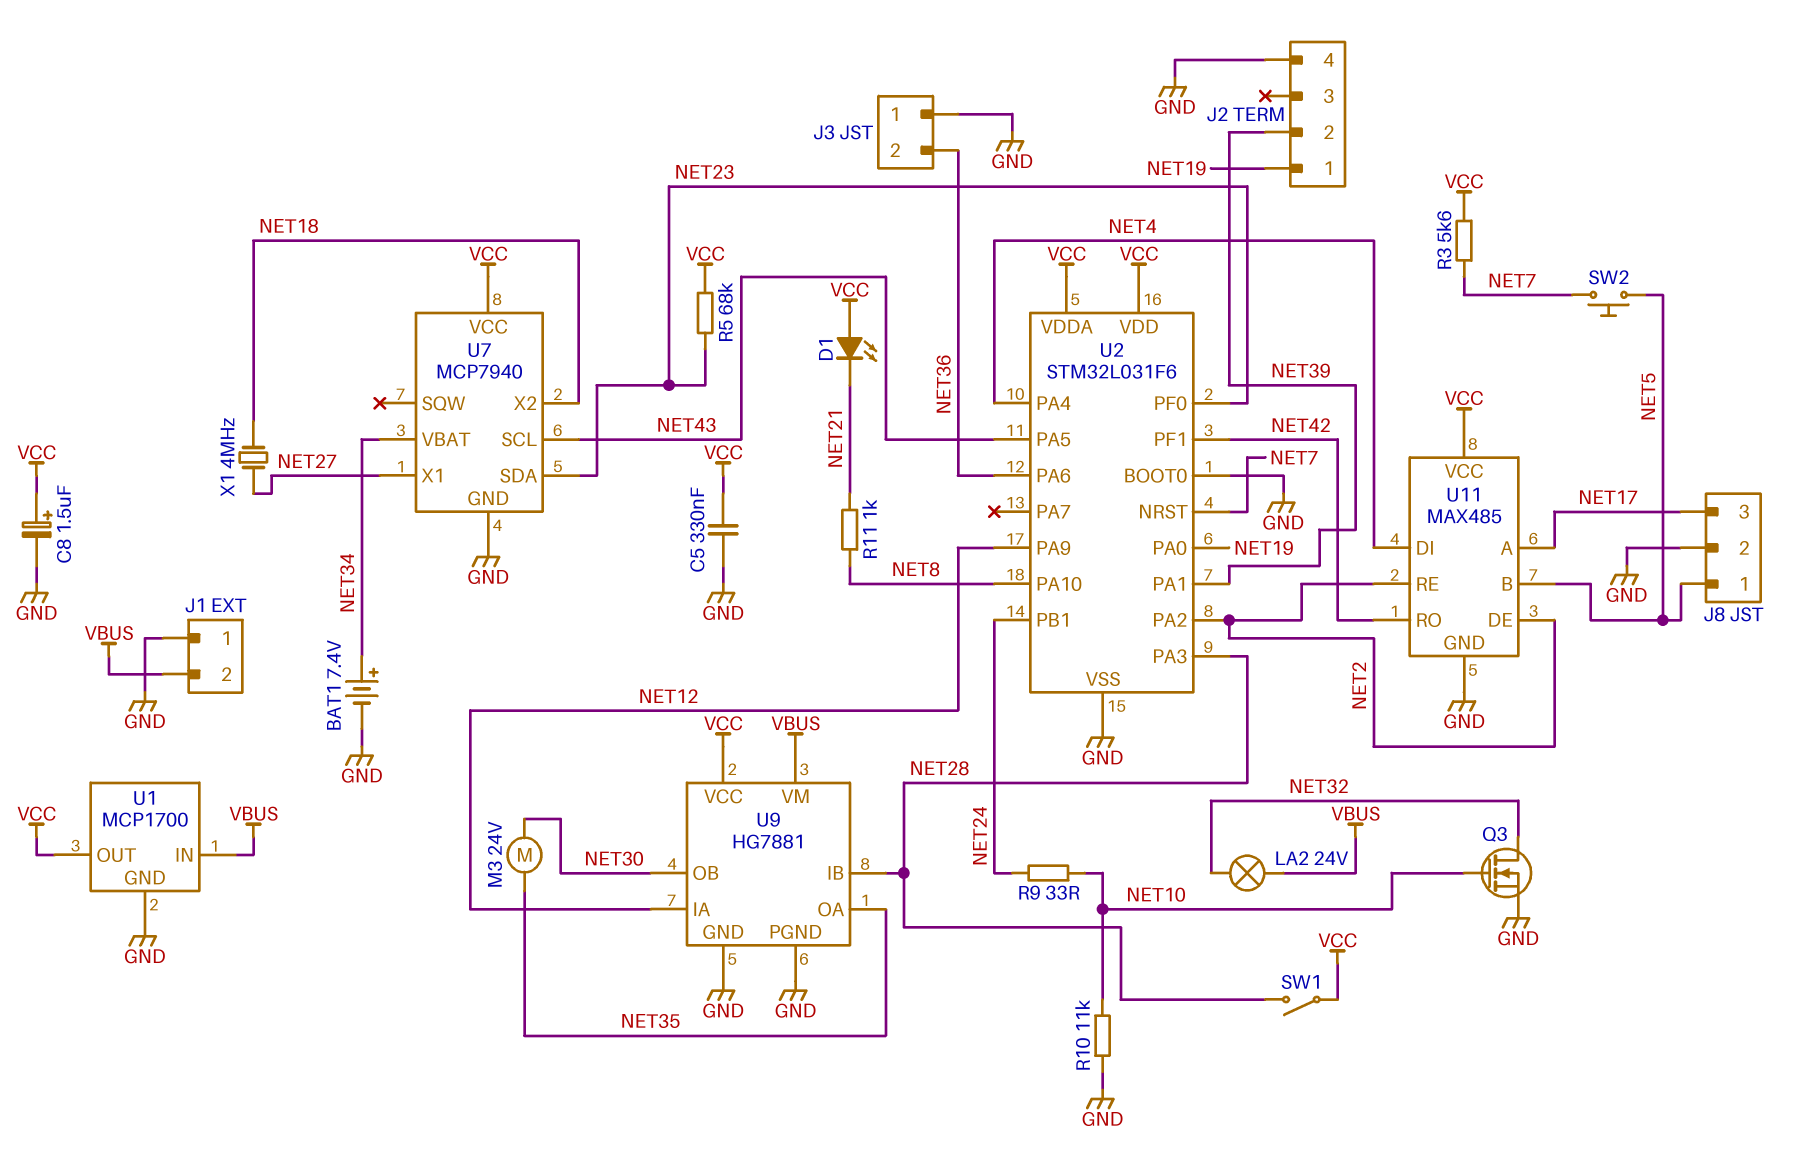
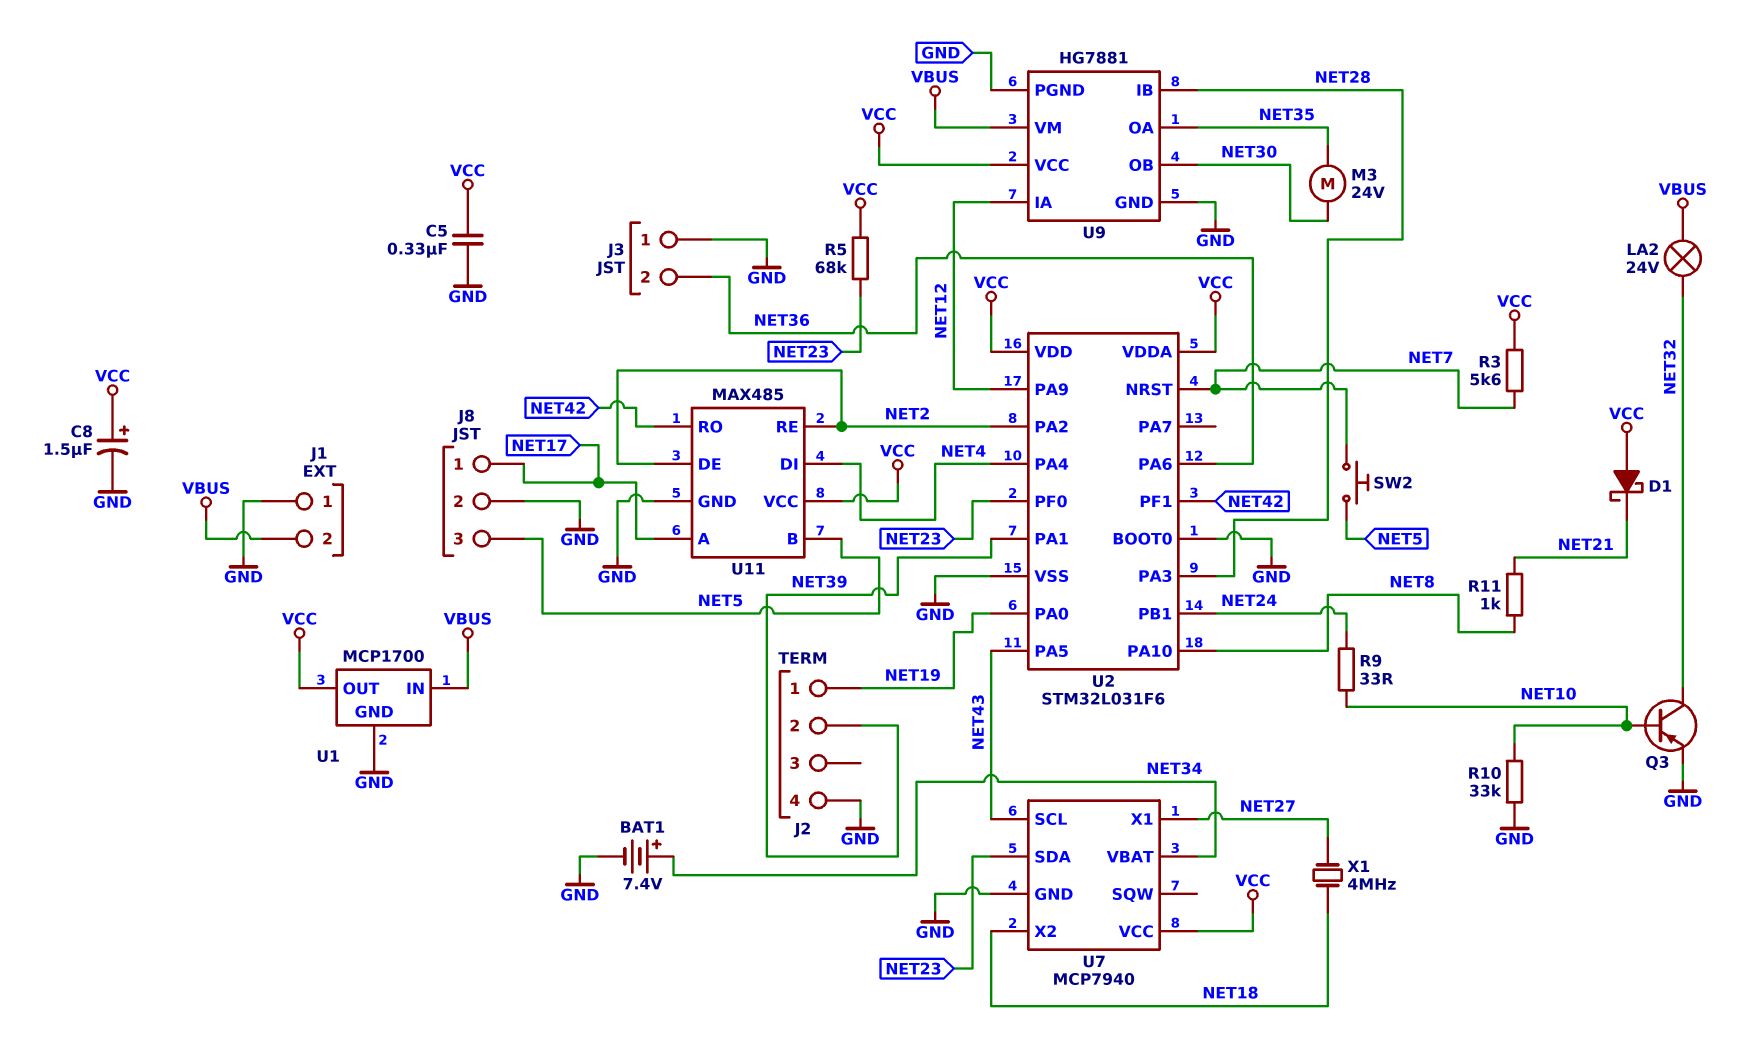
D1: LED (A VCC, K NET21) -> schottky (A VCC, K NET21)
J8 pin 1: NET5 -> NET17
J8 pin 3: NET17 -> NET5
Q3: NMOS (G NET10, D NET32, S GND) -> PNP (B NET10, C NET32, E GND)
R10: 11k (GND, NET10) -> 33k (GND, NET10)
SW1: switch (NET28, VCC) -> none

